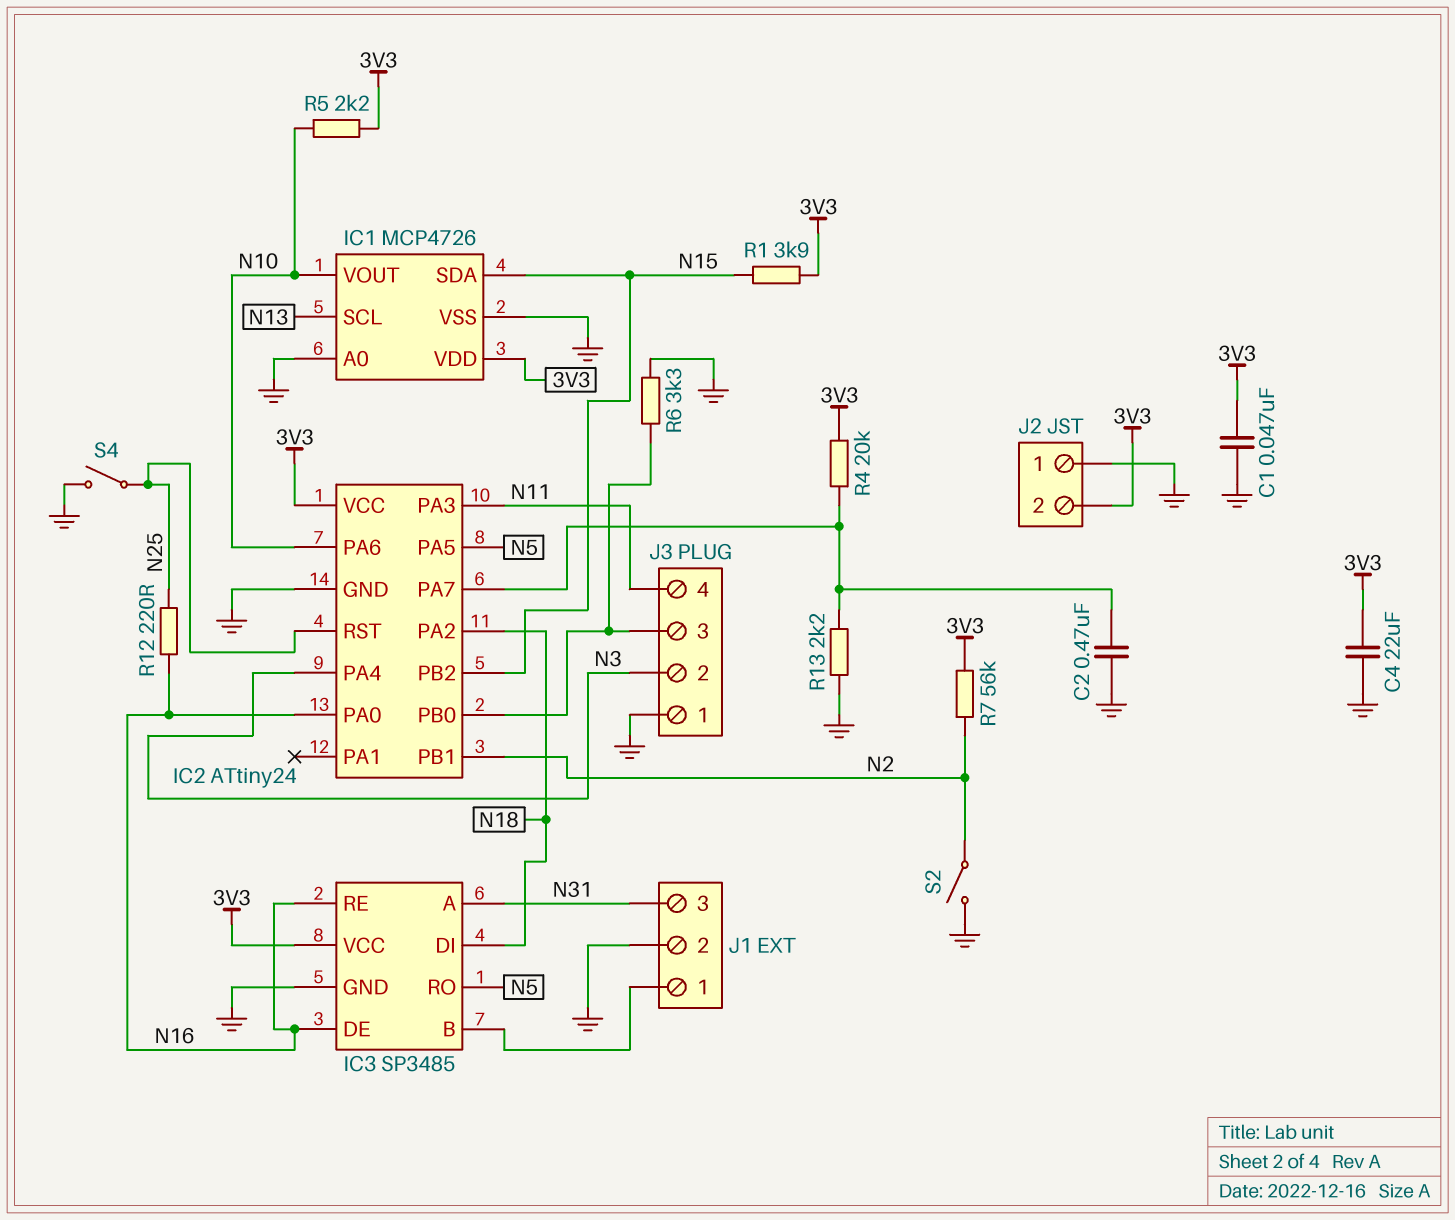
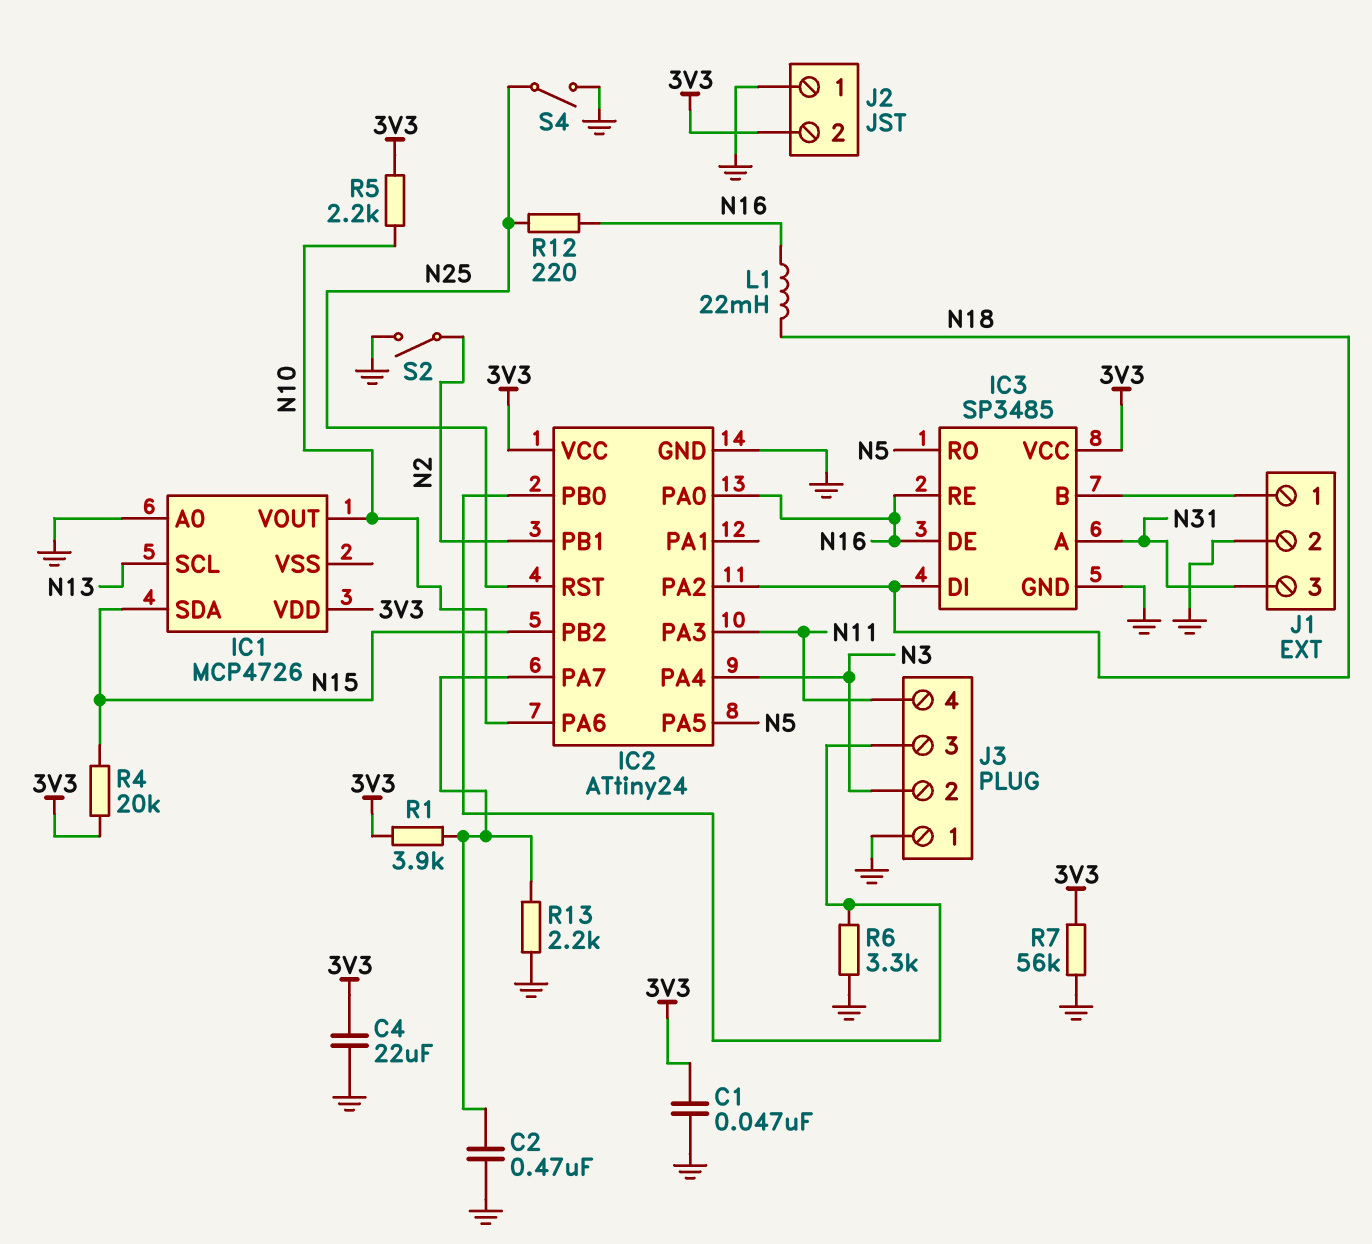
IC1 pin VSS: GND -> none
L1: none -> 22mH (N16, N18)
R1: 3.9k (3V3, N15) -> 3.9k (3V3, IC2/PA7)
R4: 20k (3V3, IC2/PA7) -> 20k (3V3, N15)
R7: 56k (3V3, N2) -> 56k (3V3, GND)

